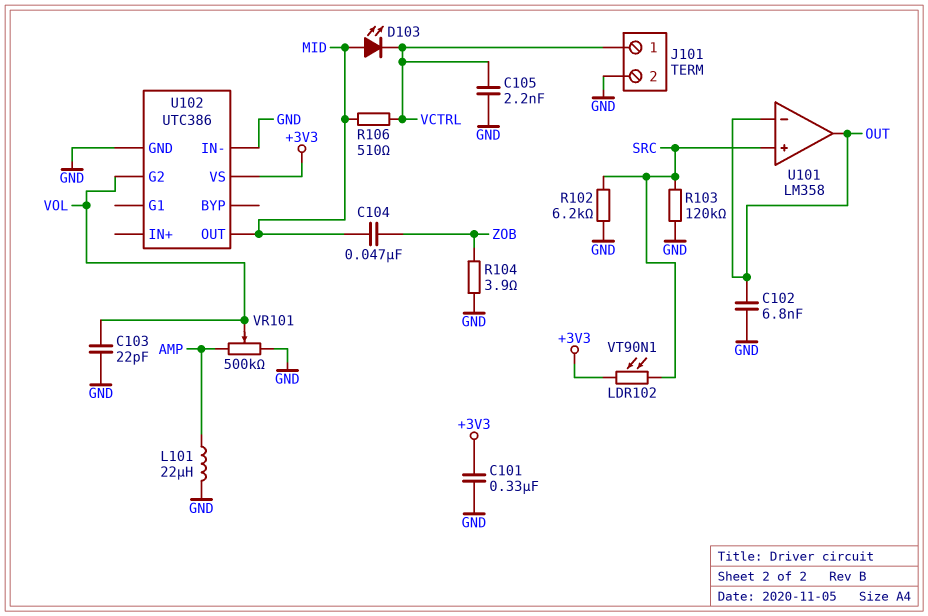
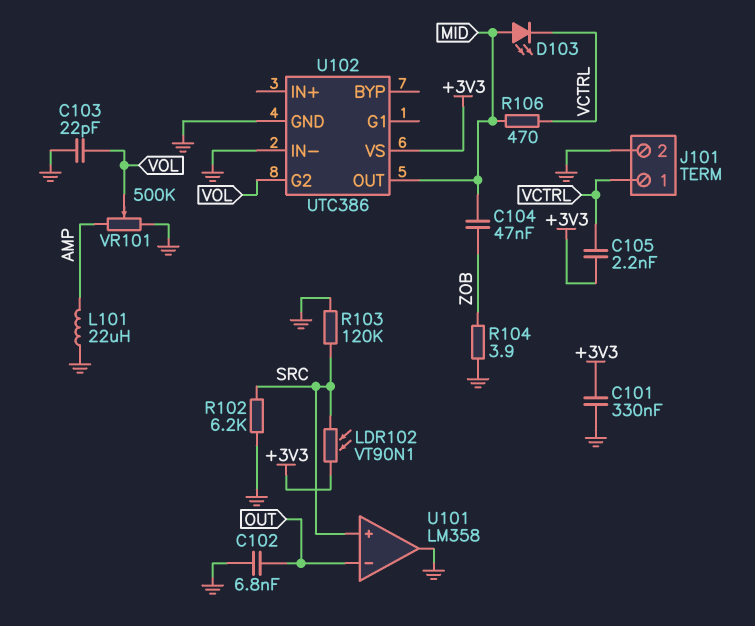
C105: 2.2nF (GND, VCTRL) -> 2.2nF (+3V3, VCTRL)
R106: 510 (MID, VCTRL) -> 470 (MID, VCTRL)
U101 pin out: OUT -> GND

